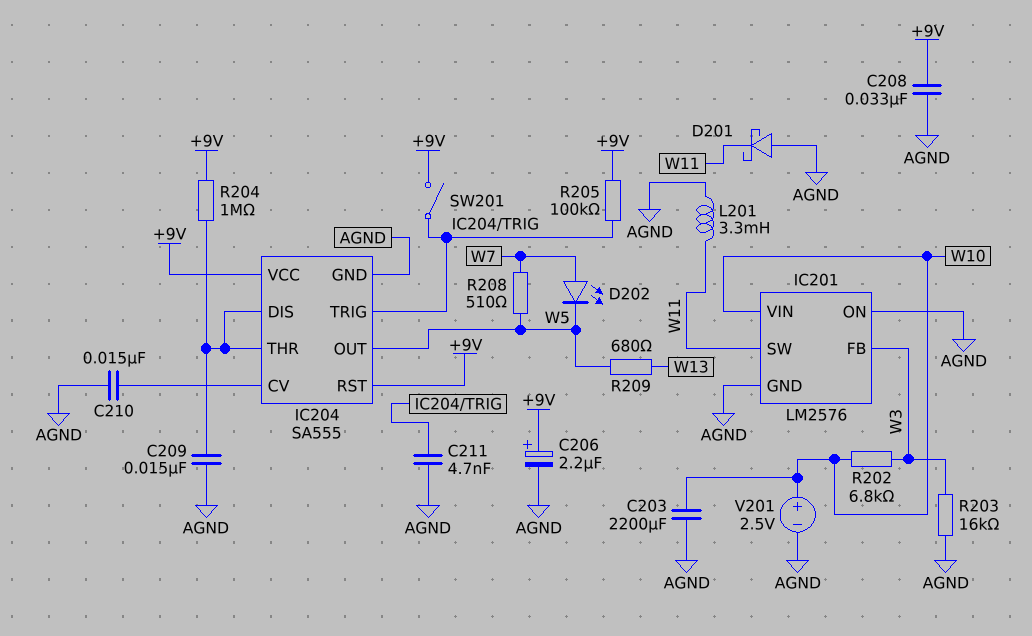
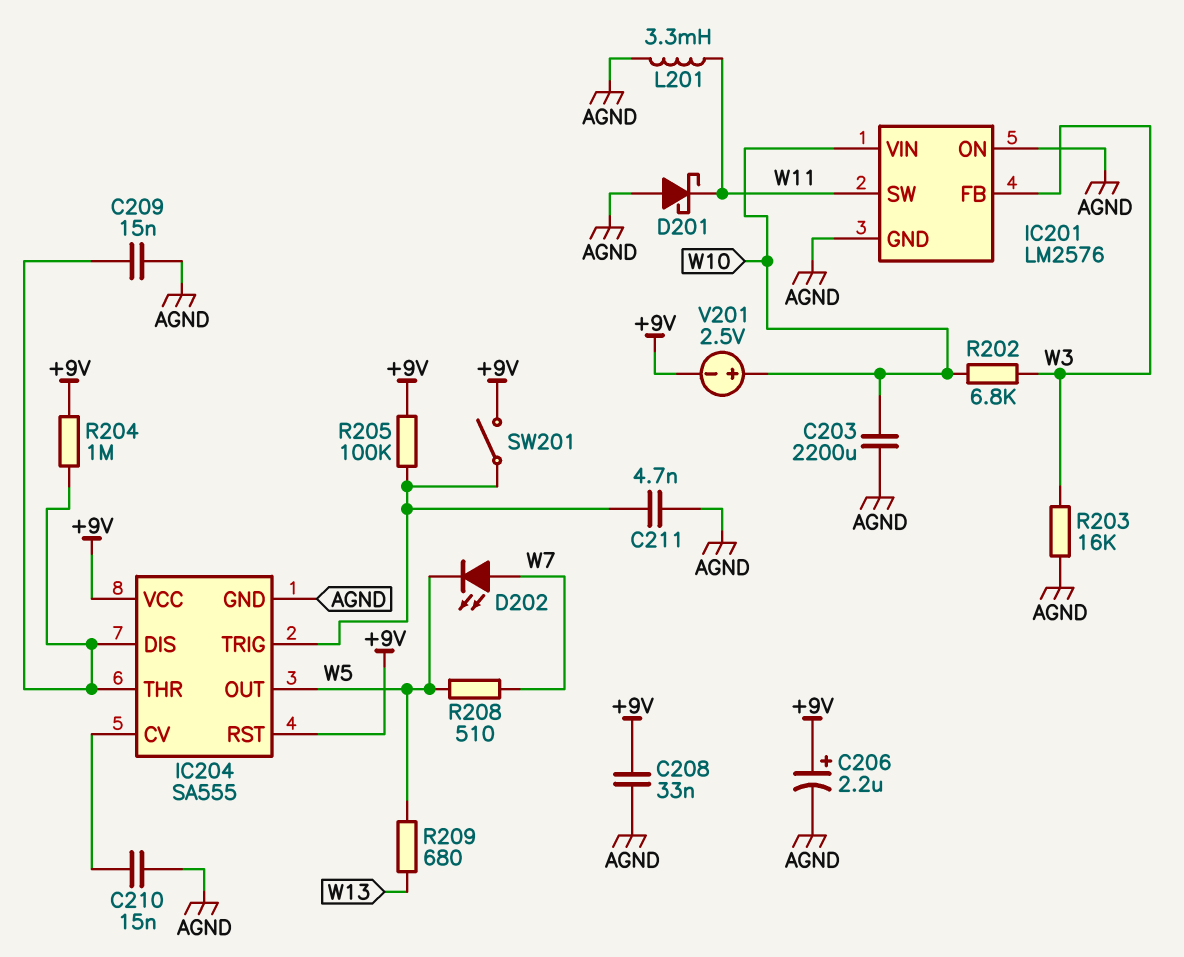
V201: 2.5V (plus W10, minus AGND) -> 2.5V (plus W10, minus +9V)

